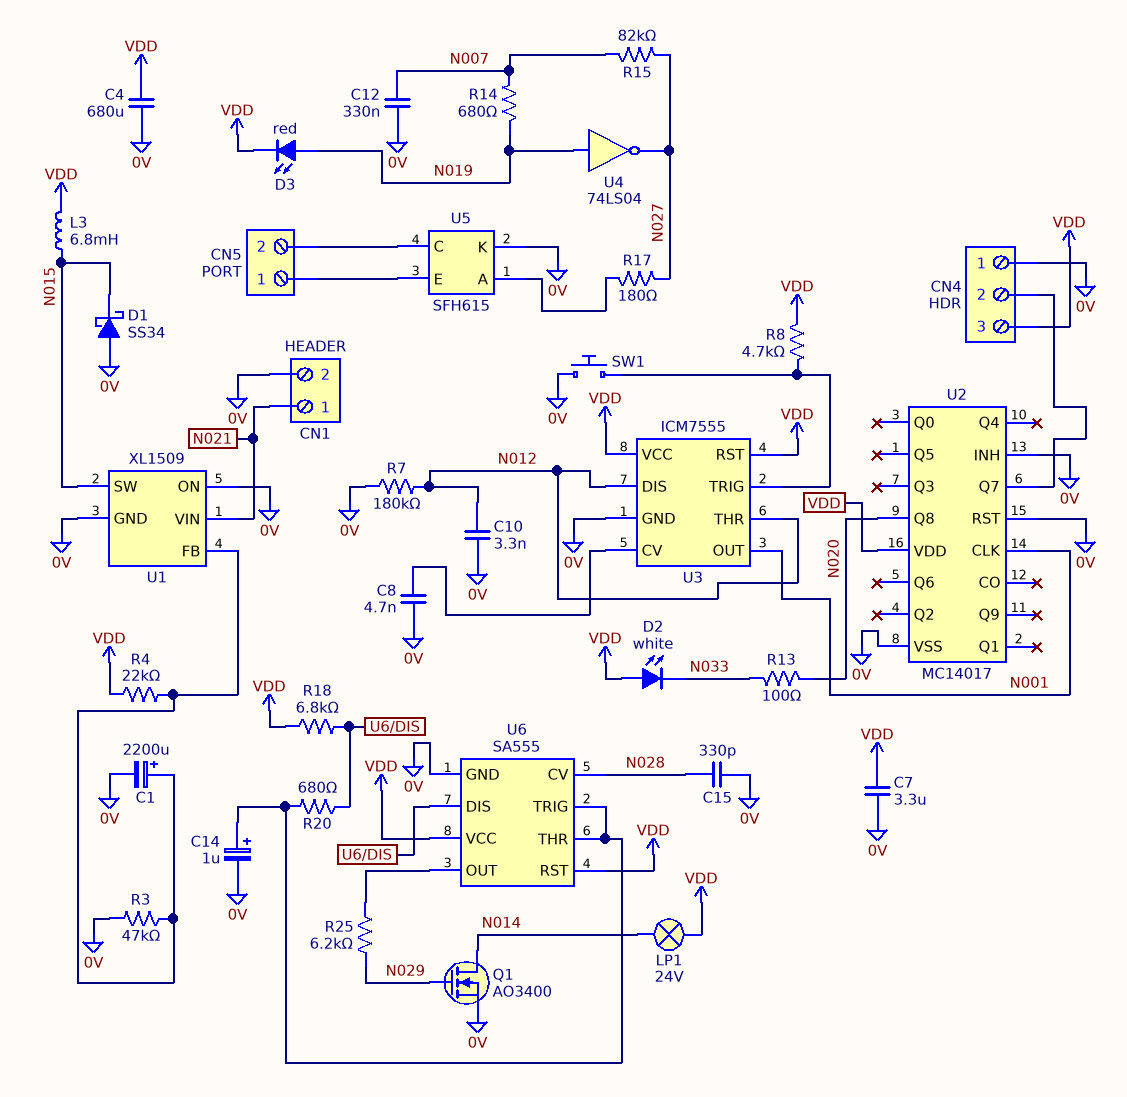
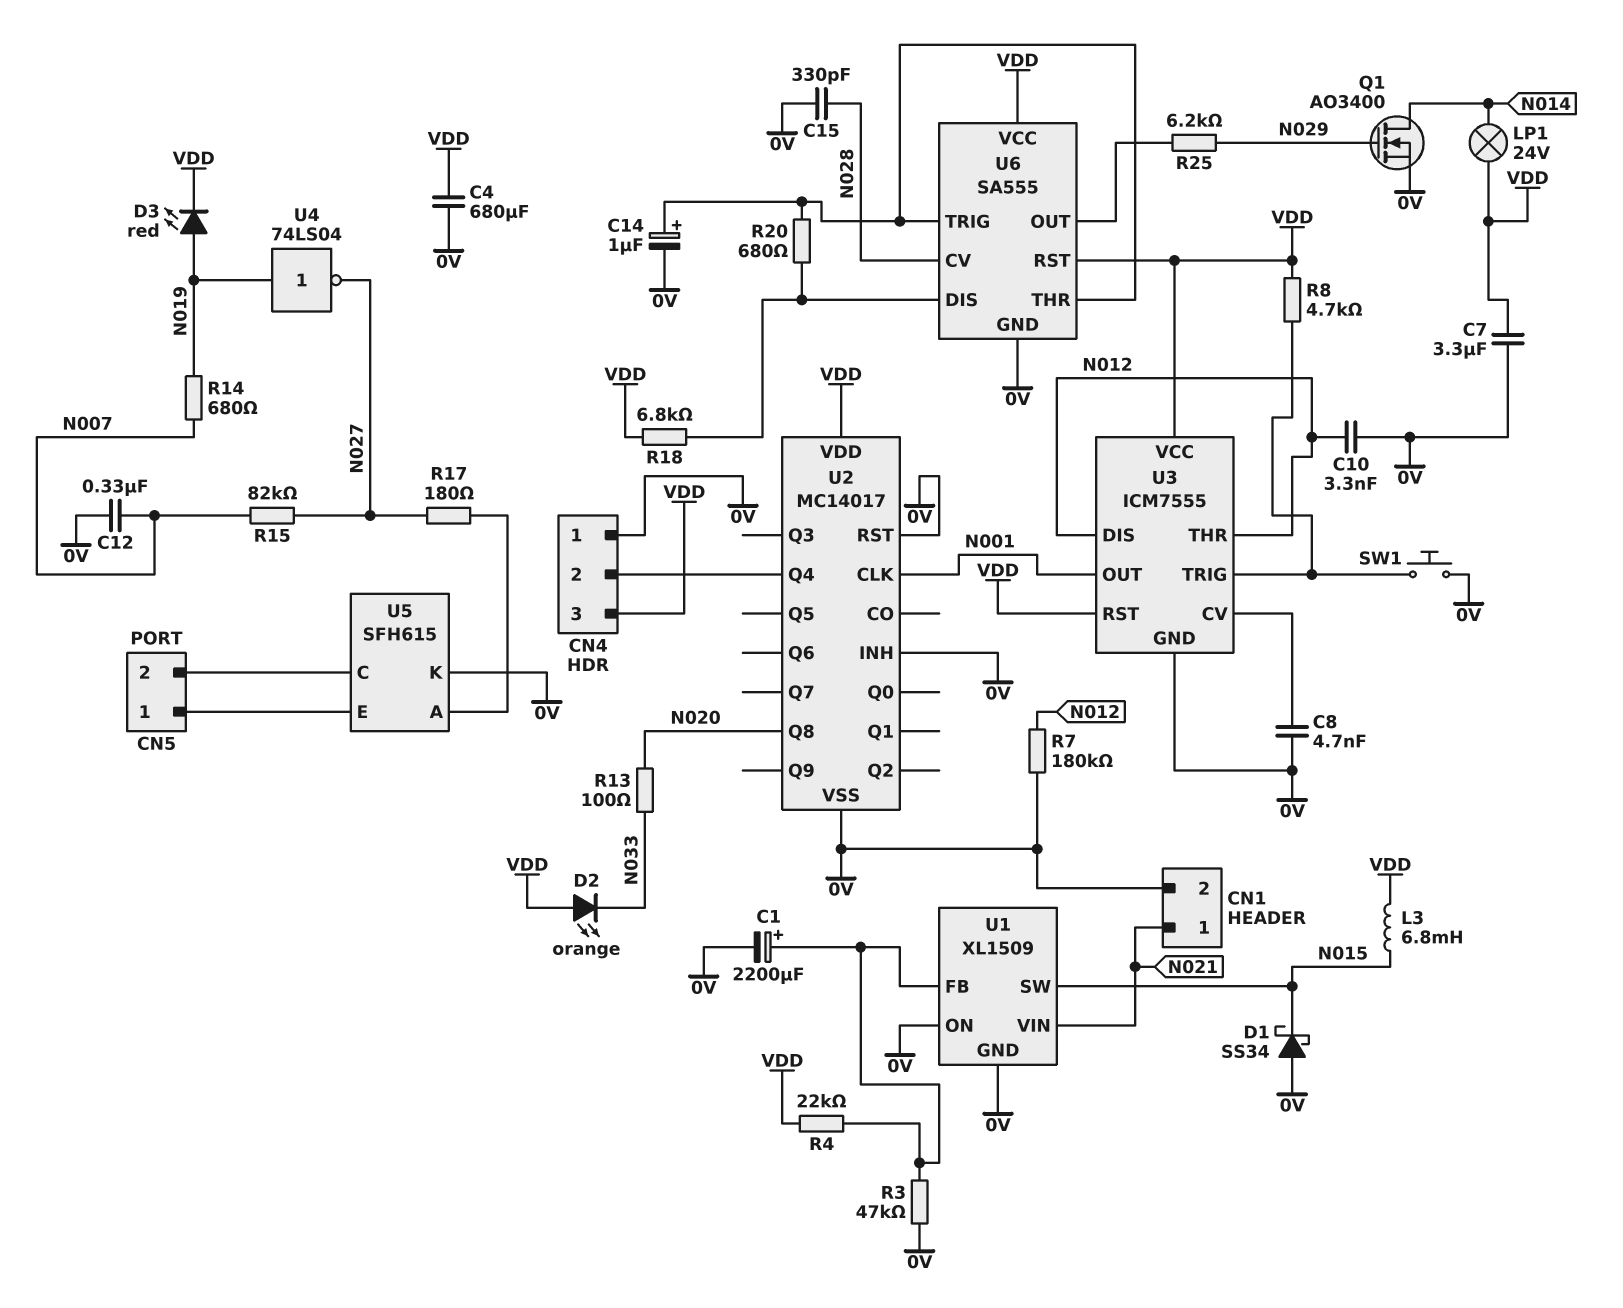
D2: LED white (A VDD, K N033) -> LED orange (A VDD, K N033)
U2 pin Q4: none -> CN4/2
U2 pin Q7: CN4/2 -> none

